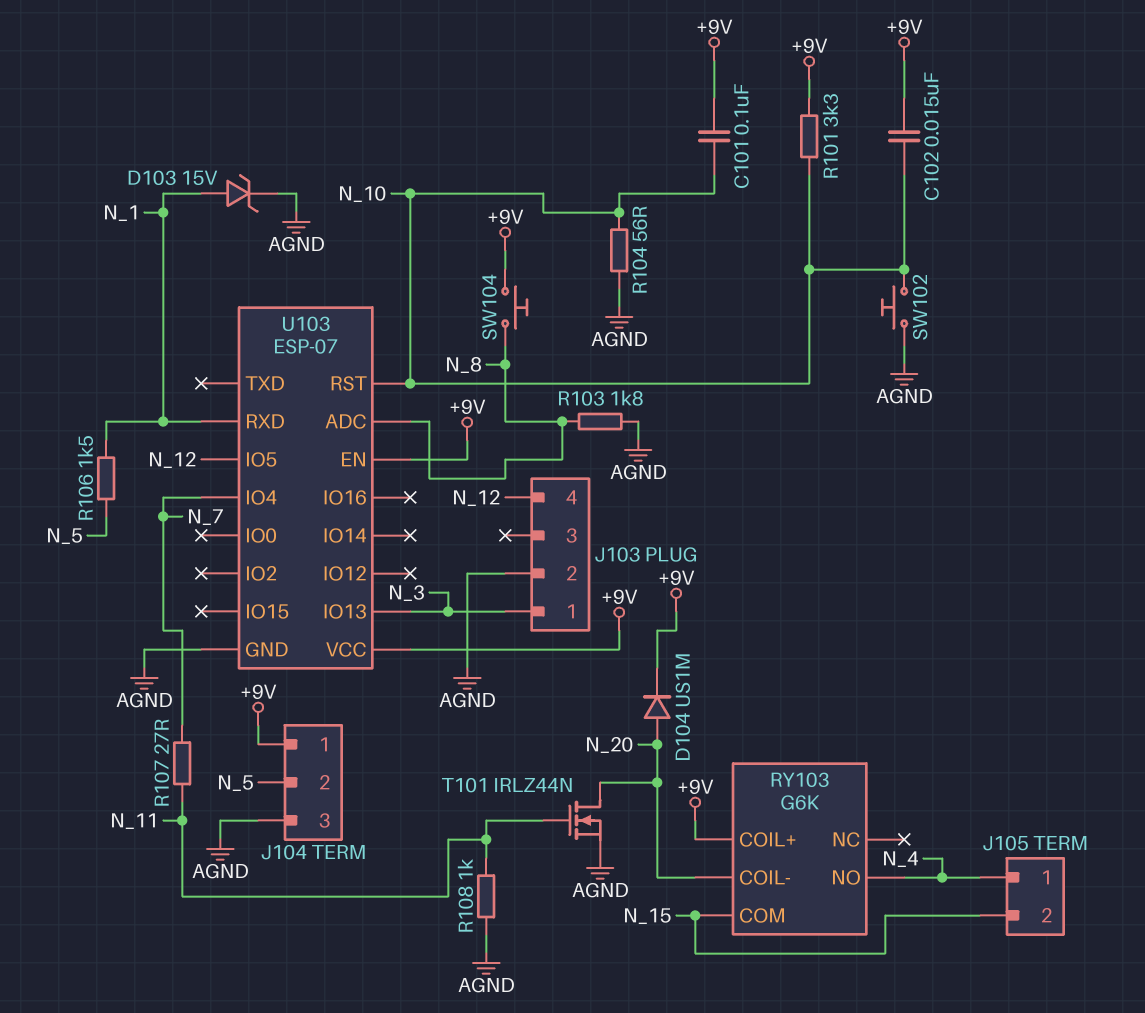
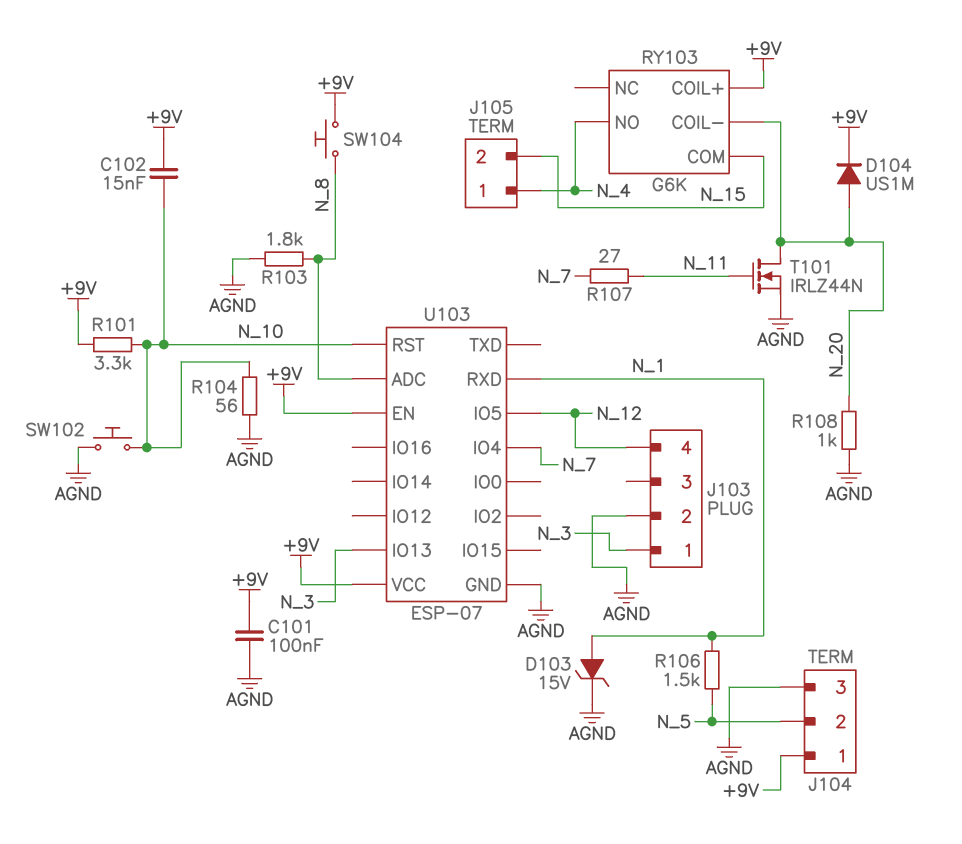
C101: 100nF (+9V, N_10) -> 100nF (+9V, AGND)
R108: 1k (AGND, N_11) -> 1k (AGND, N_20)

